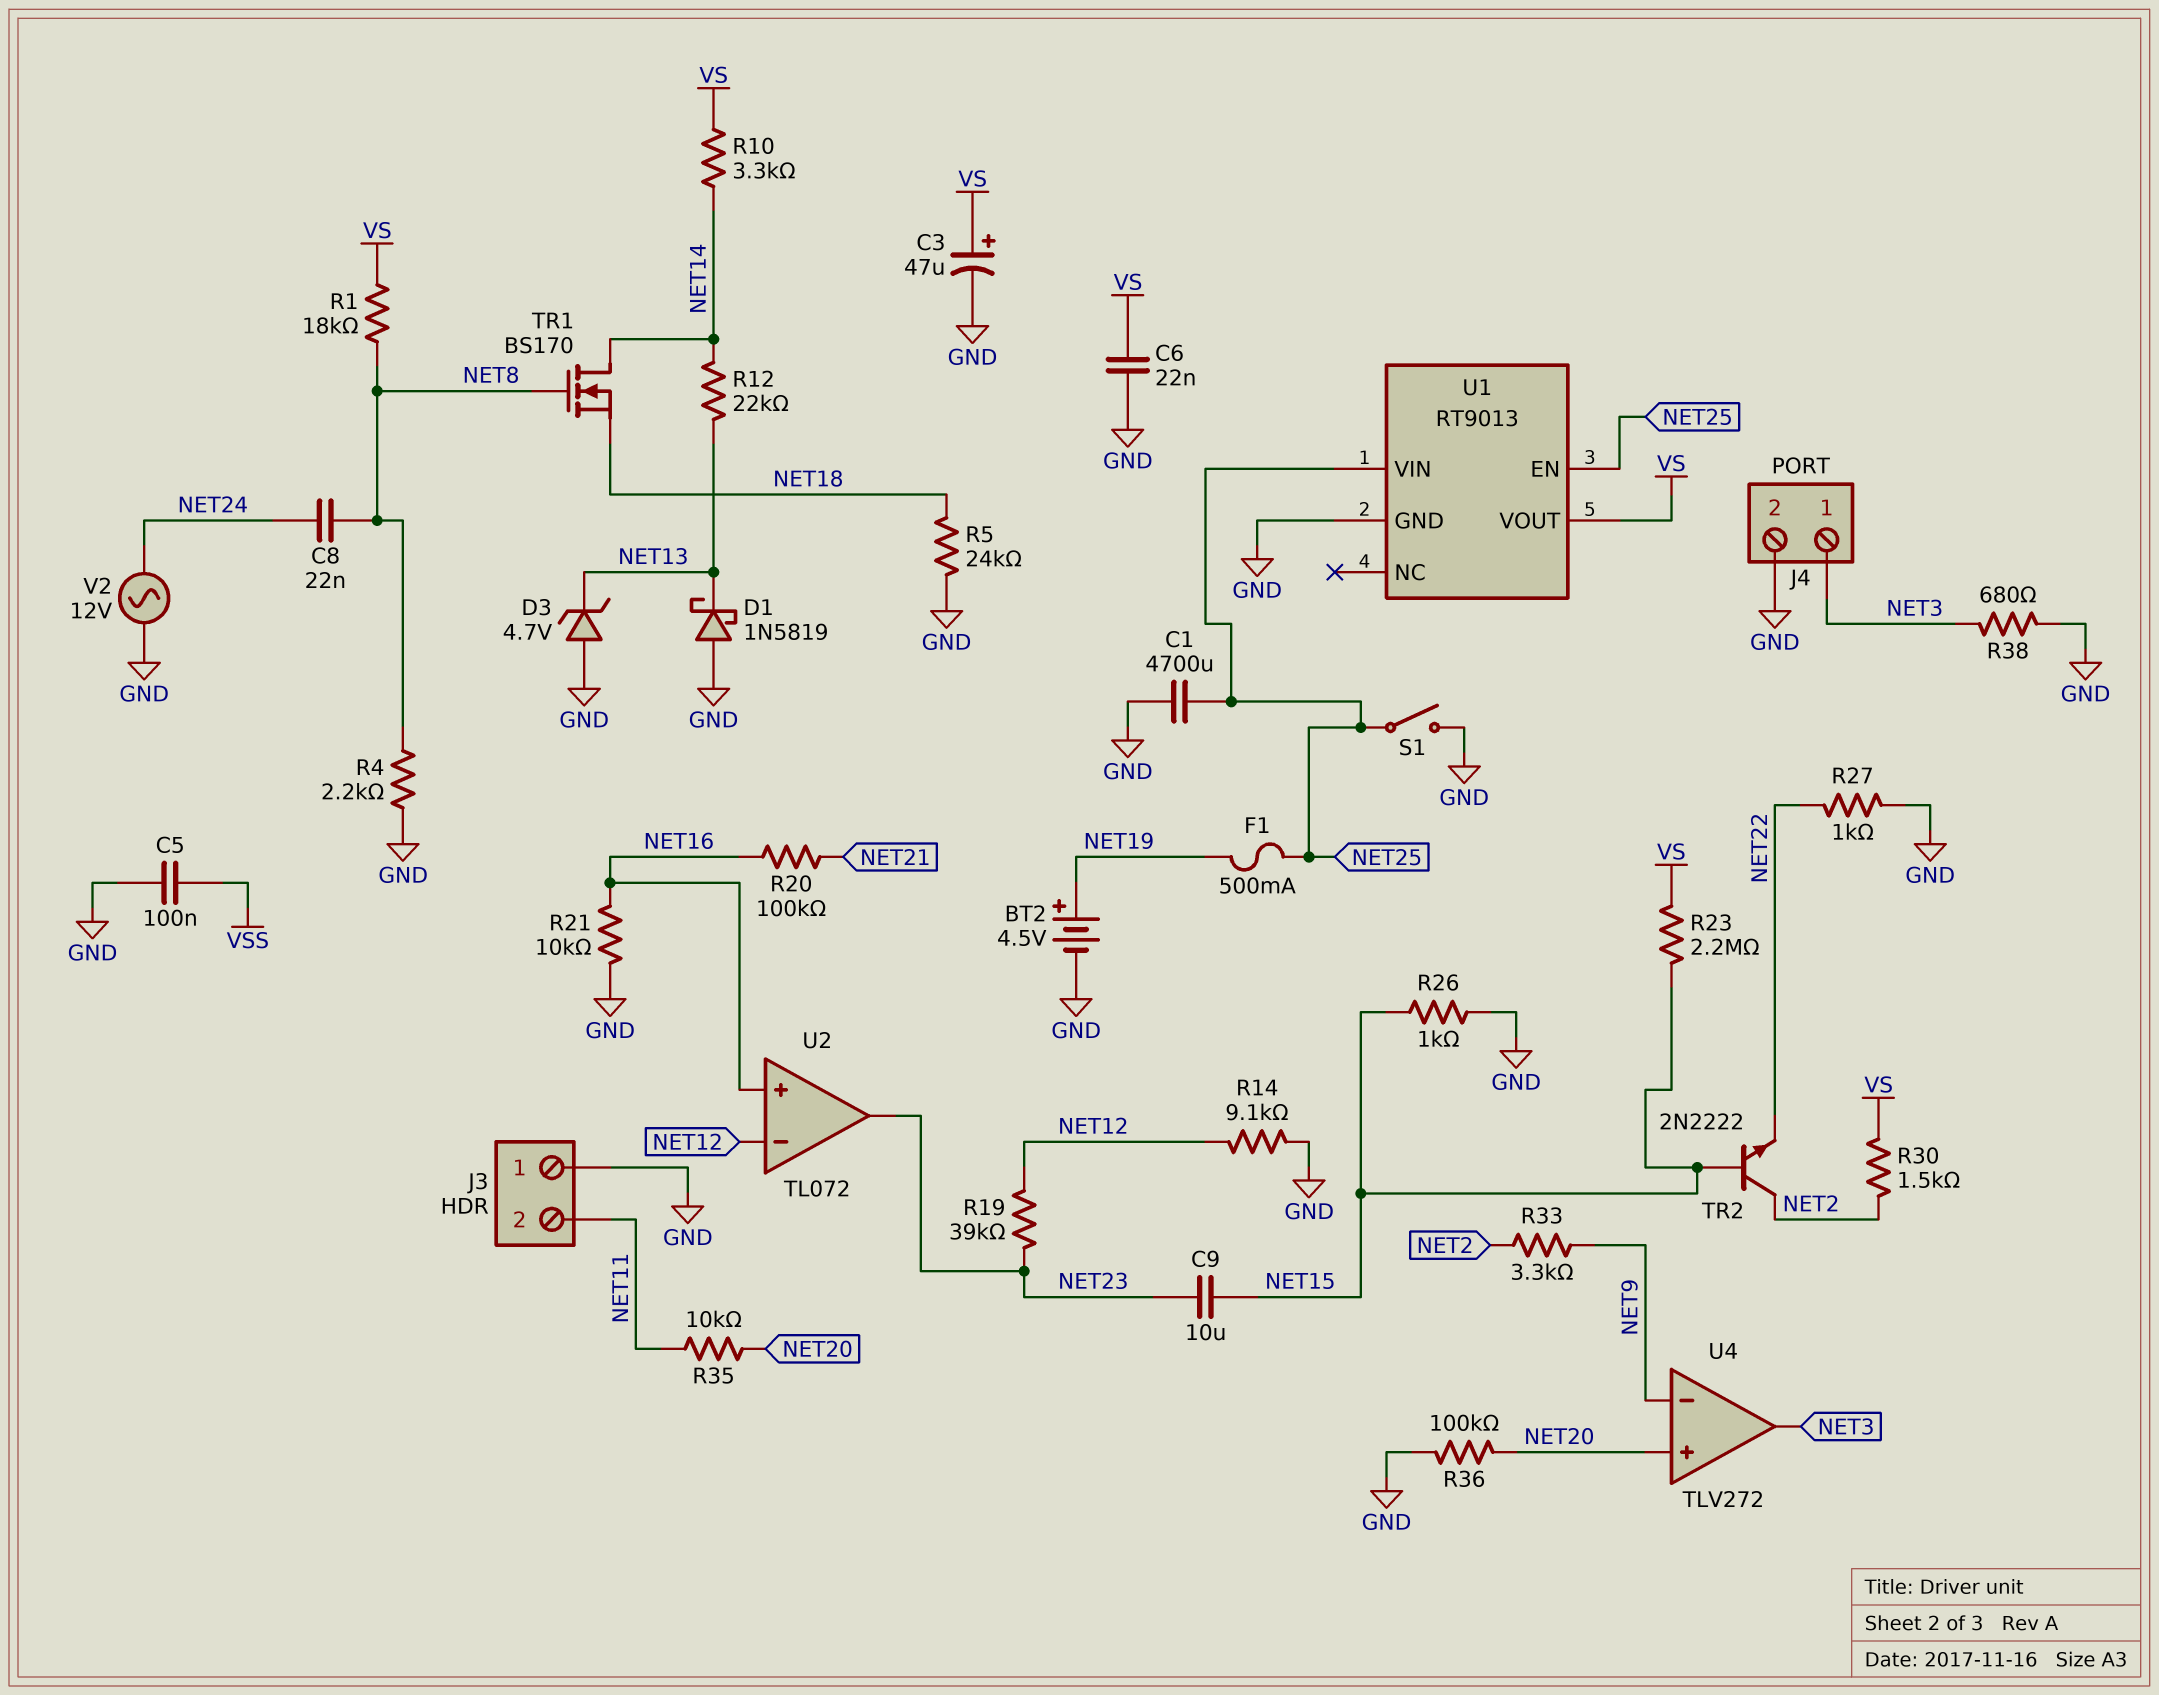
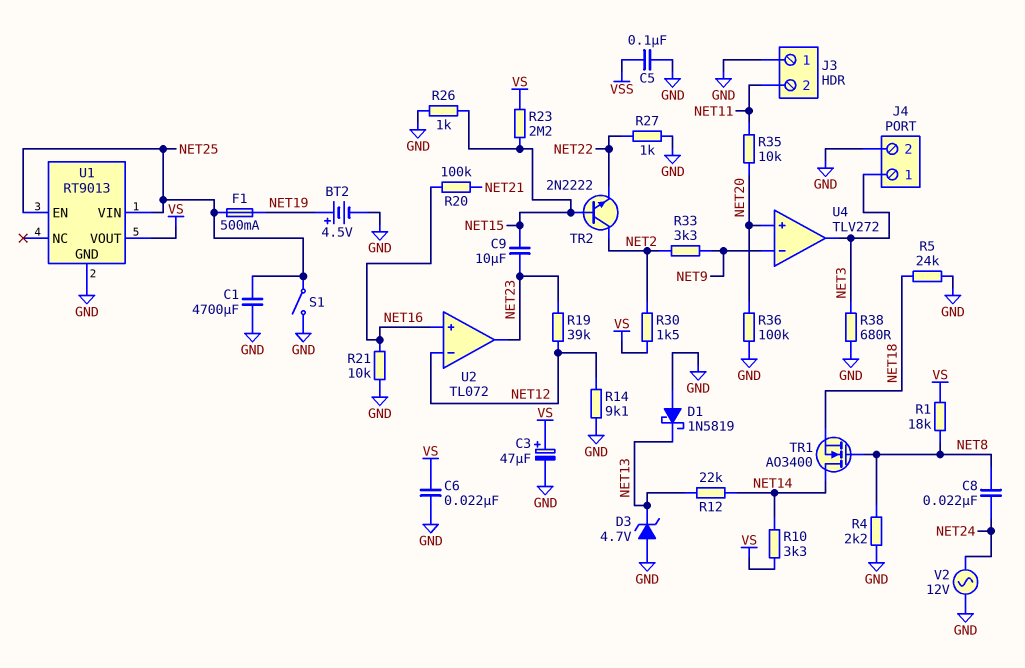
TR1: NMOS BS170 (G NET8, D NET14, S NET18) -> NMOS AO3400 (G NET8, D NET14, S NET18)

